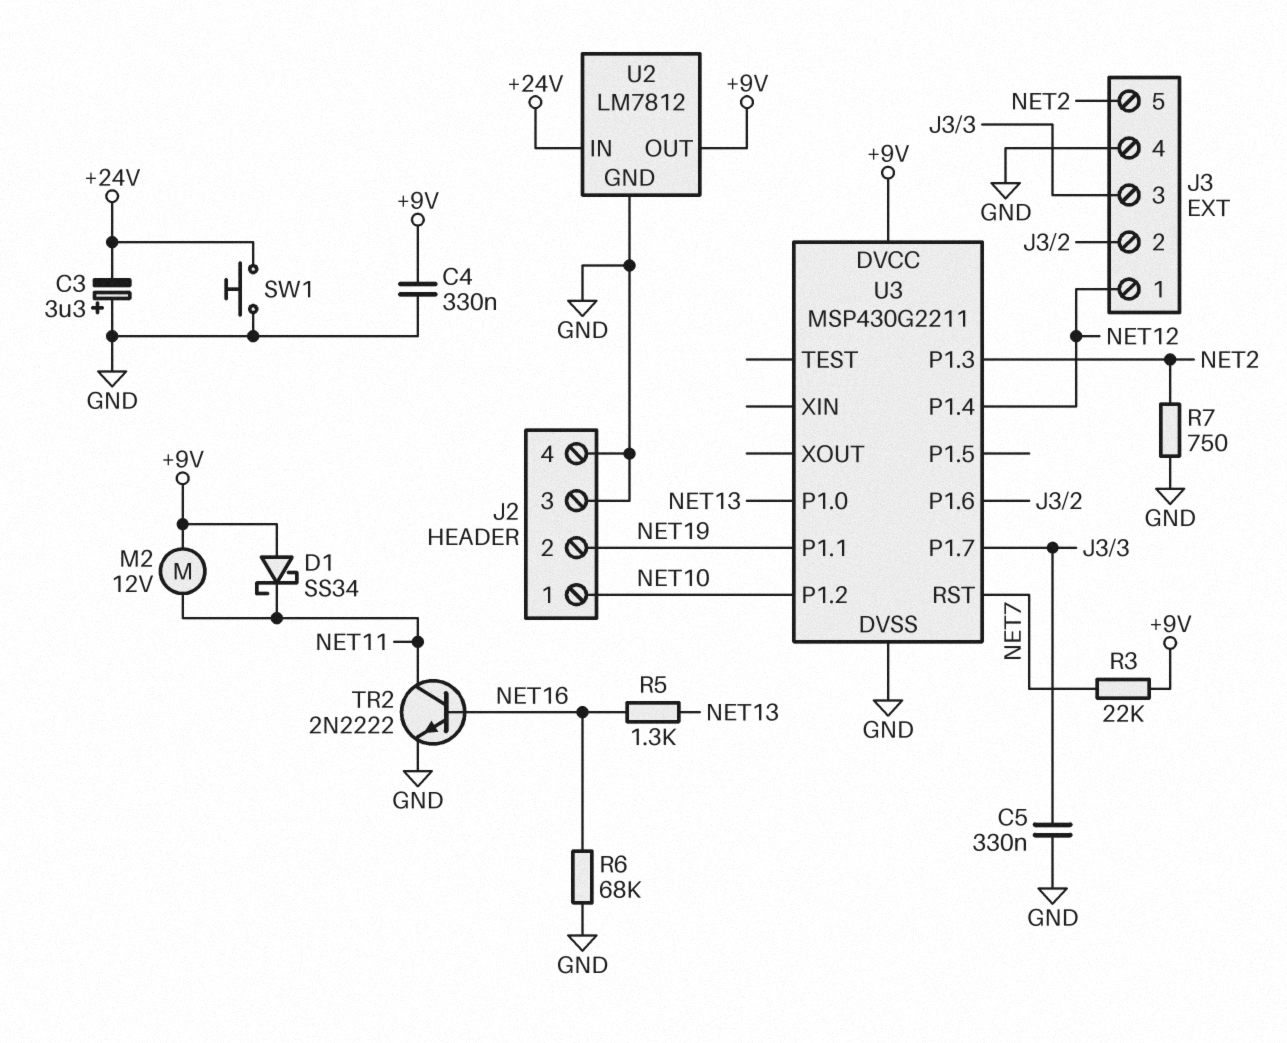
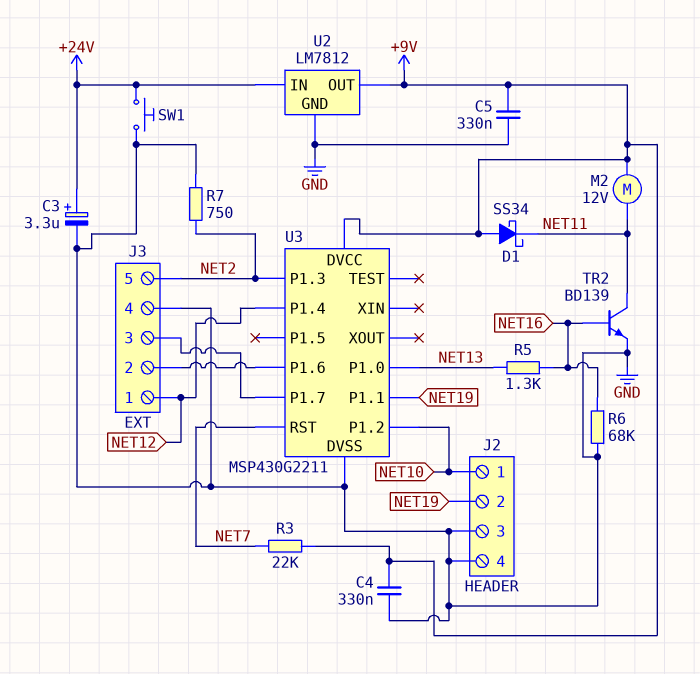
C3: 3.3uF (plus GND, minus +24V) -> 3.3uF (plus +24V, minus GND)
C5: 330nF (GND, J3/3) -> 330nF (+9V, GND)
TR2: NPN 2N2222 (B NET16, C NET11, E GND) -> NPN BD139 (B NET16, C NET11, E GND)

